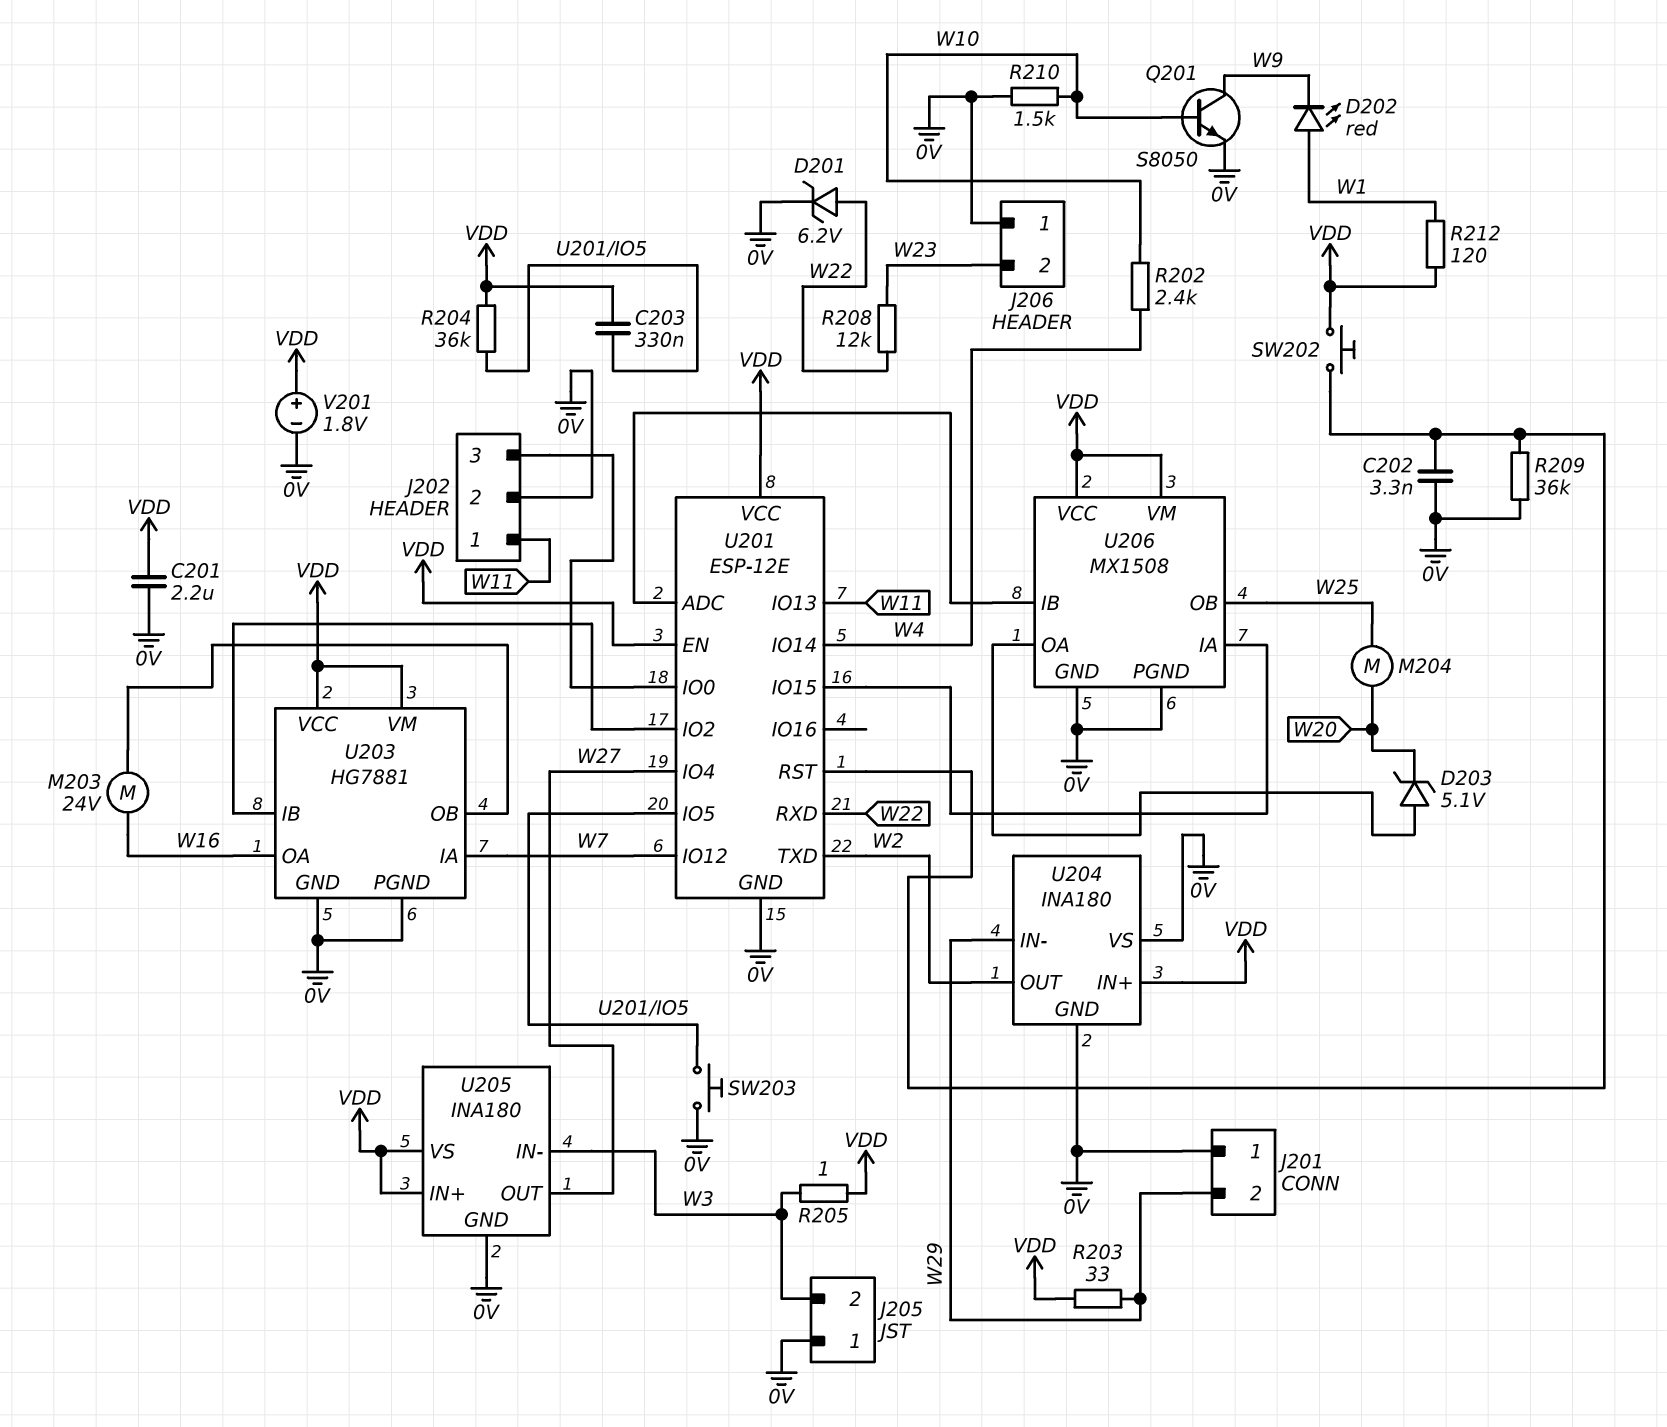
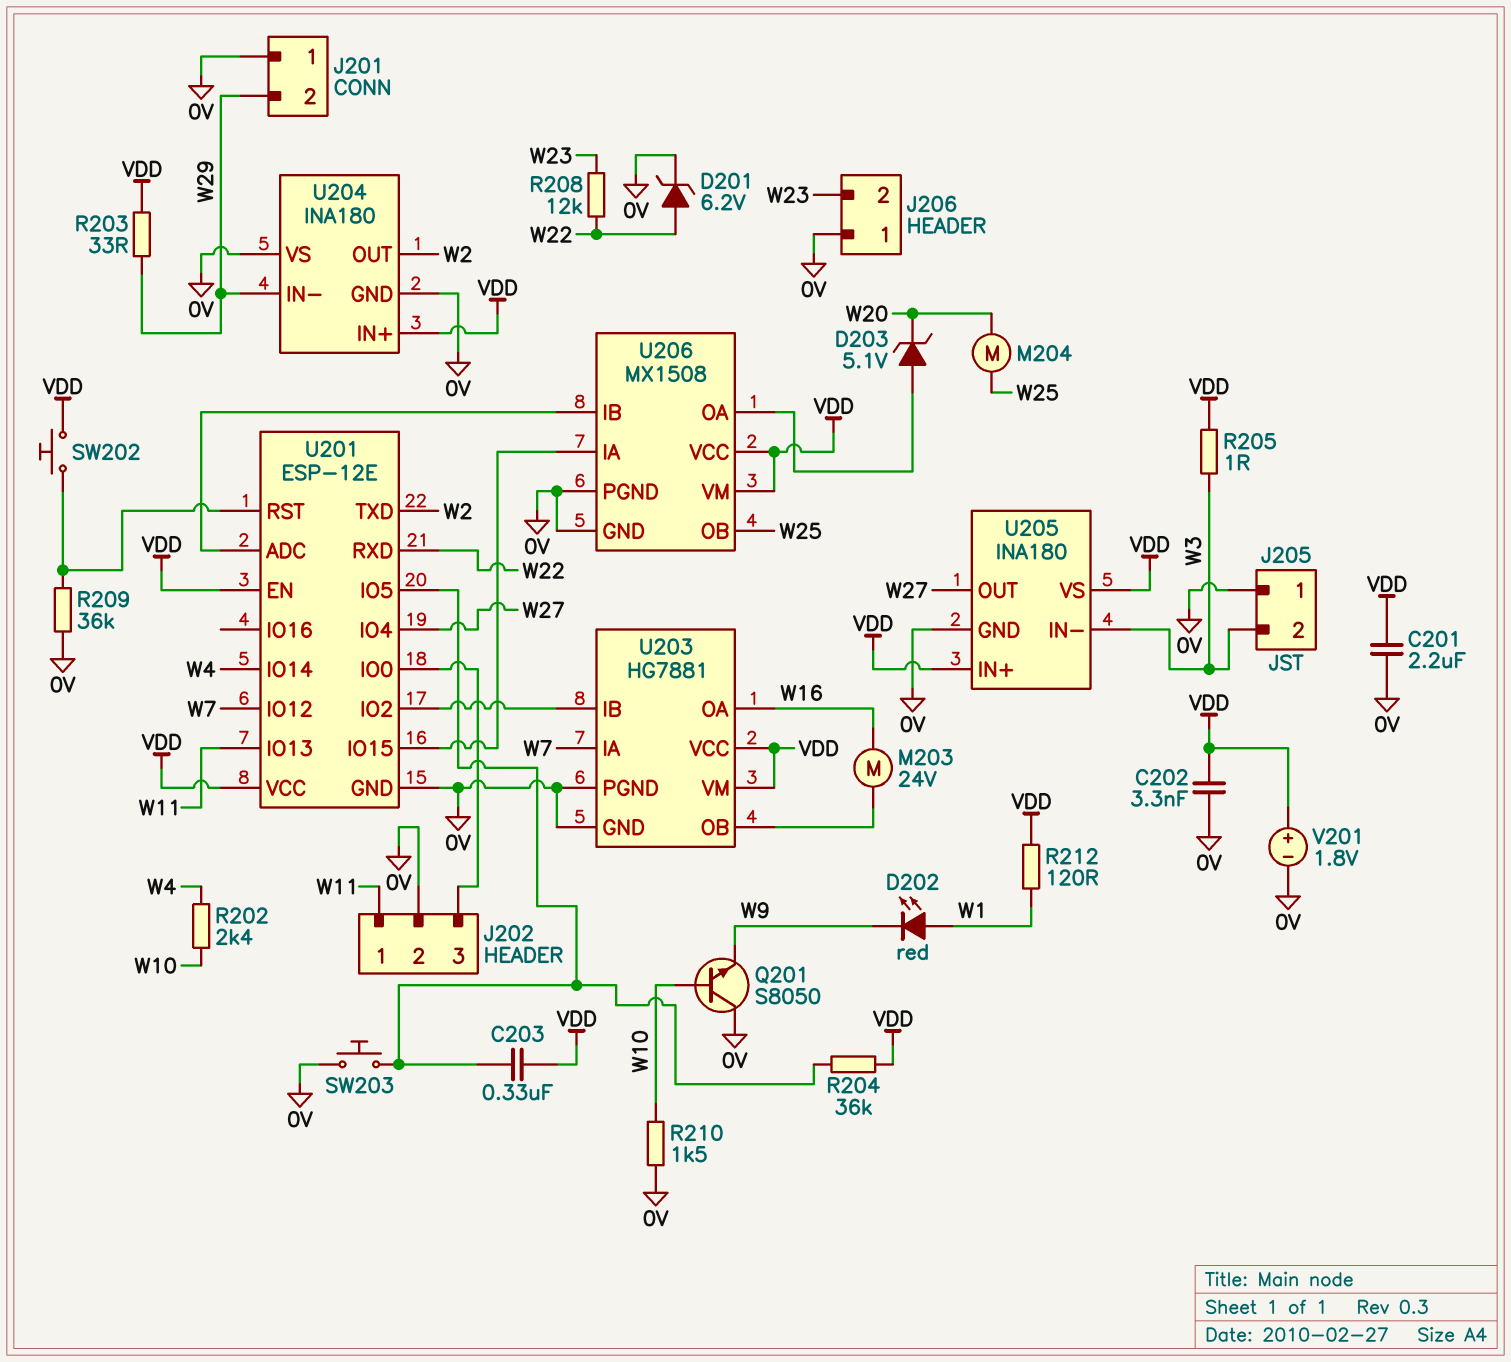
C202: 3.3nF (0V, U201/RST) -> 3.3nF (0V, VDD)
Q201: NPN S8050 (B W10, C W9, E 0V) -> NPN S8050 (B W10, C 0V, E W9)

